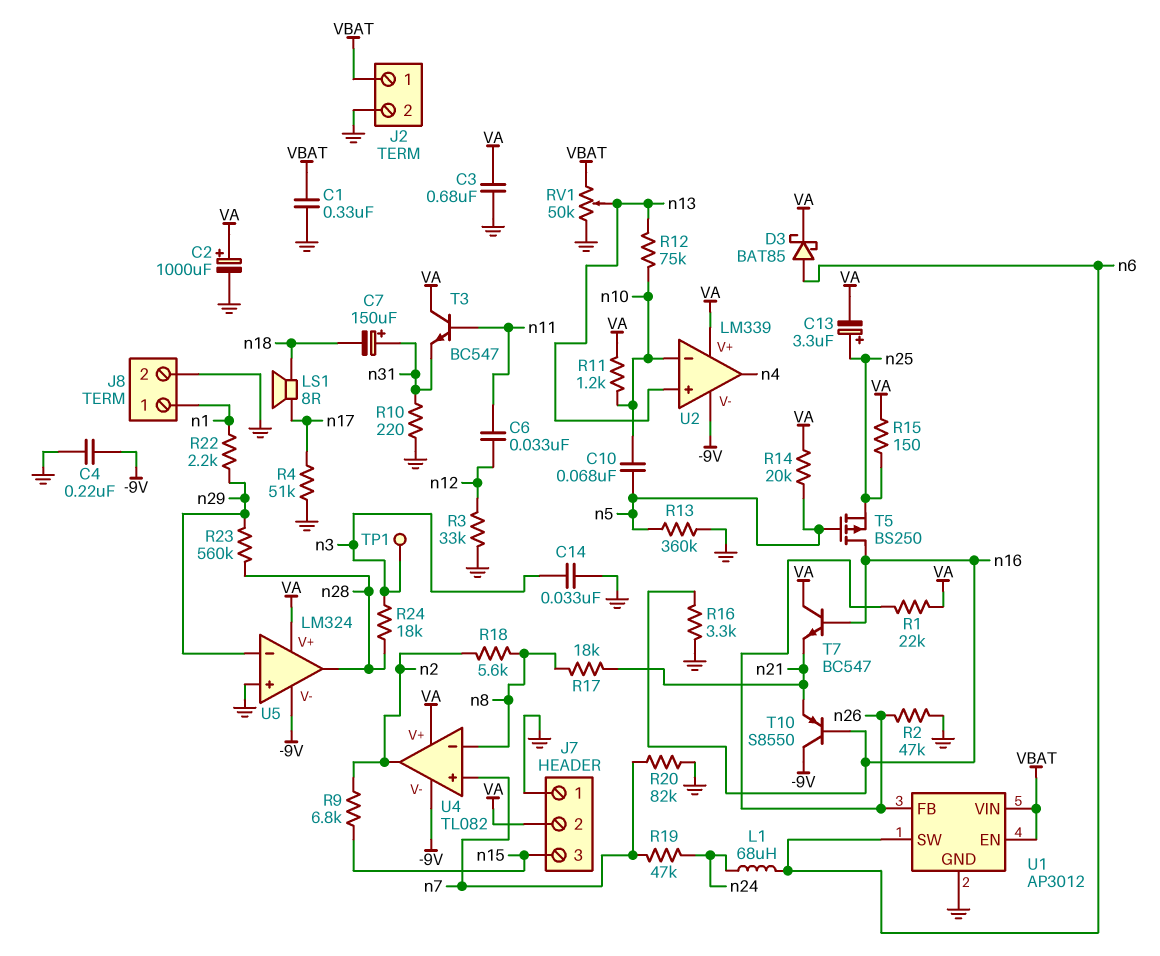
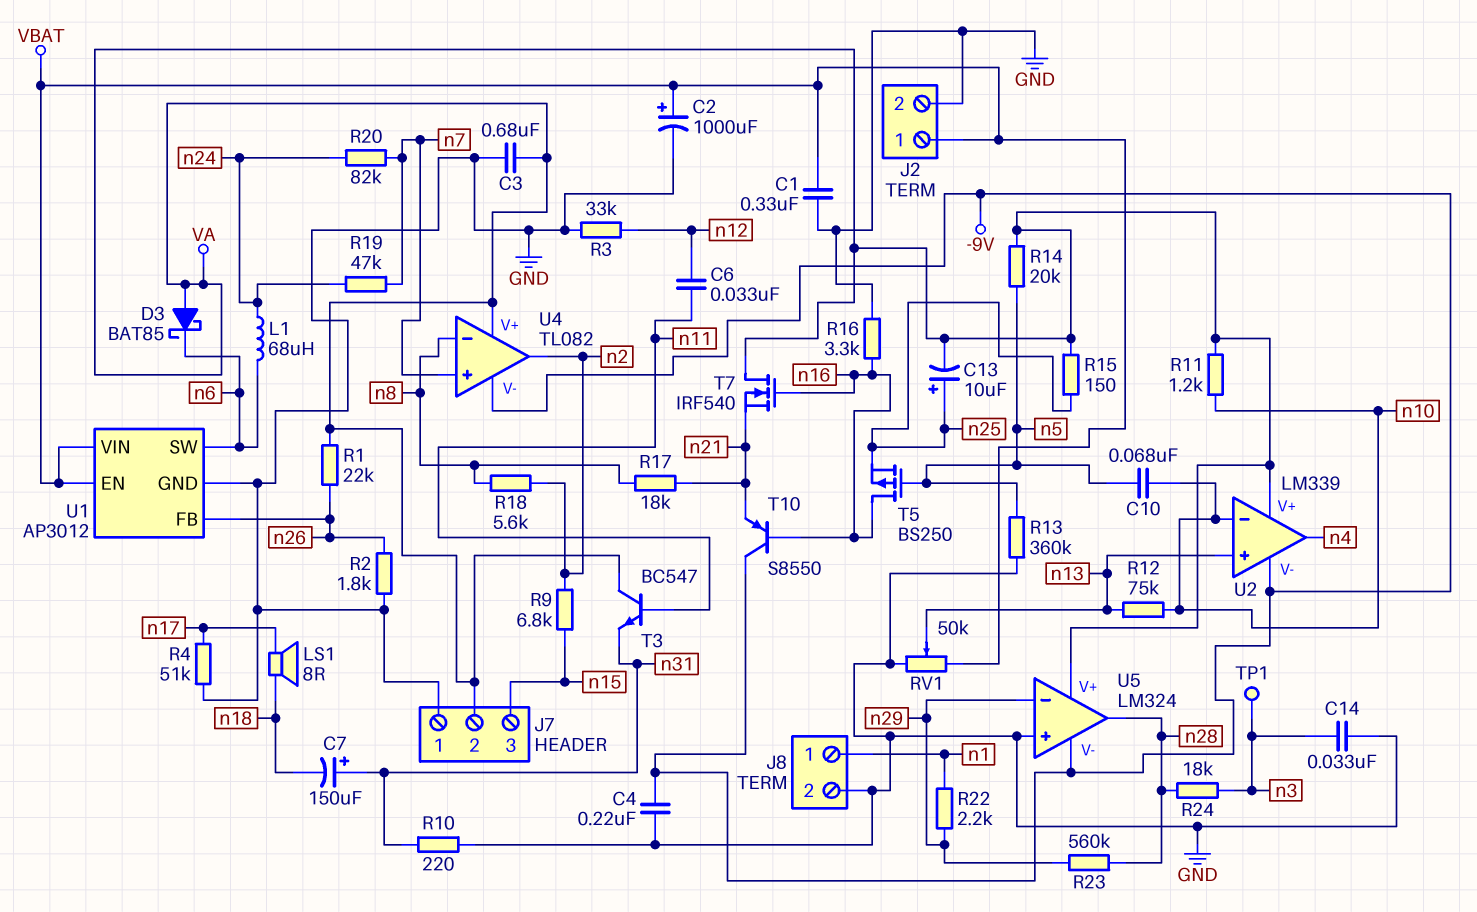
C2: 1000uF (plus VA, minus GND) -> 1000uF (plus VBAT, minus GND)
C13: 3.3uF (plus n25, minus VA) -> 10uF (plus n25, minus VA)
D3: schottky BAT85 (A n6, K VA) -> schottky BAT85 (A VA, K n6)
R2: 47k (GND, n26) -> 1.8k (GND, n26)
R20: 82k (GND, n7) -> 82k (n7, n24)
T7: NPN BC547 (B n16, C VA, E n21) -> NMOS IRF540 (G n16, D VA, S n21)

